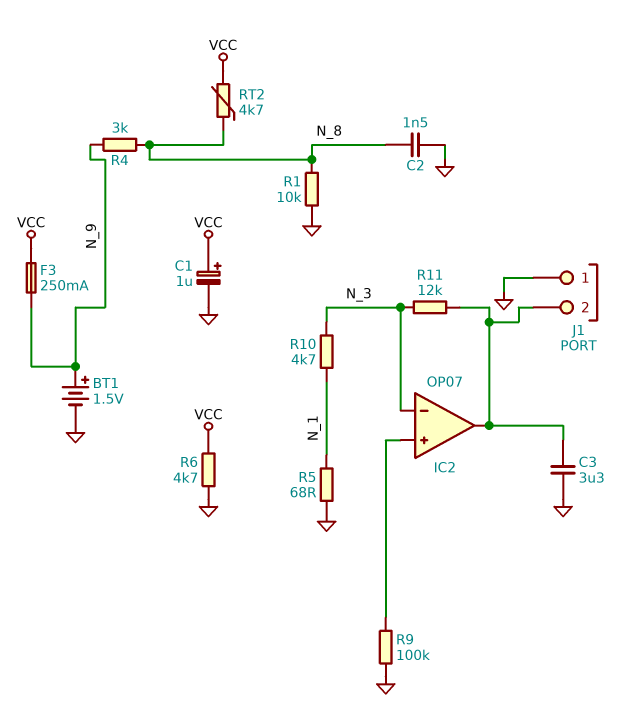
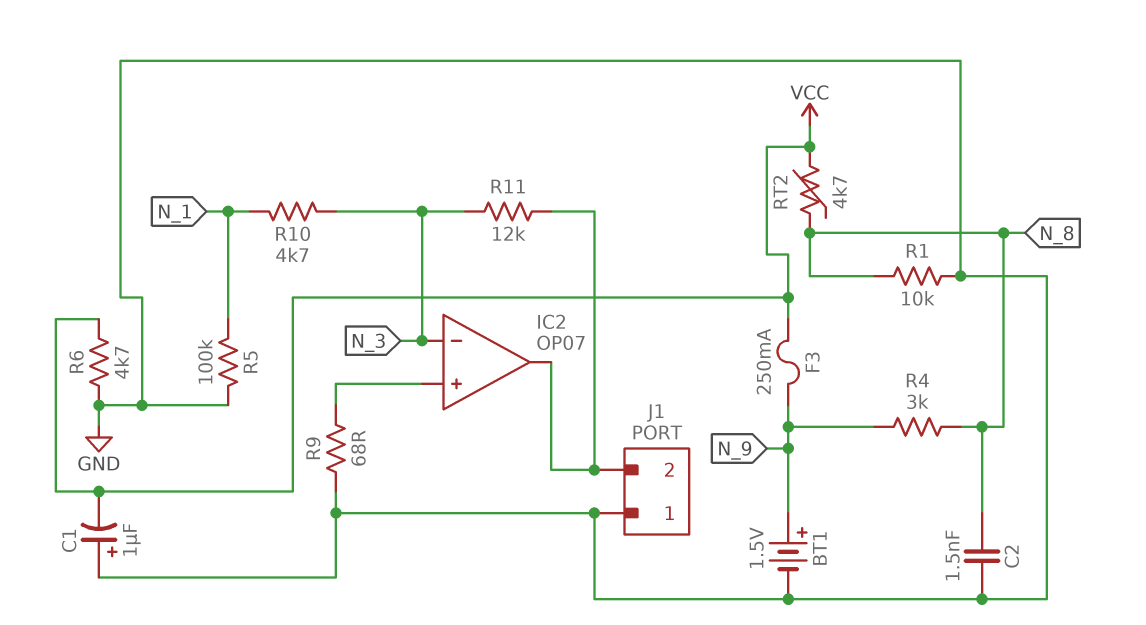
C1: 1uF (plus VCC, minus GND) -> 1uF (plus GND, minus VCC)
C3: 3.3uF (GND, IC2/out) -> none
R5: 68 (GND, N_1) -> 100k (GND, N_1)
R9: 100k (GND, IC2/in+) -> 68 (GND, IC2/in+)

